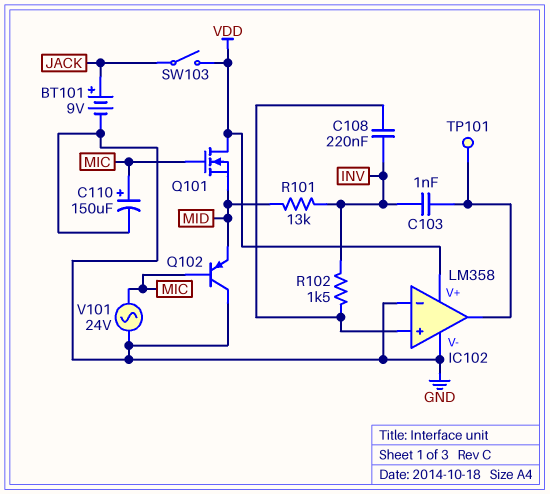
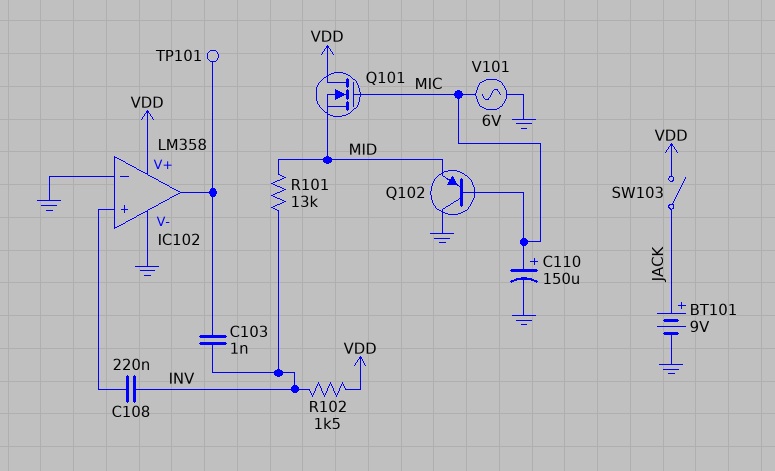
R102: 1.5k (IC102/in+, INV) -> 1.5k (INV, VDD)
V101: AC 24V (GND, MIC) -> AC 6V (GND, MIC)

